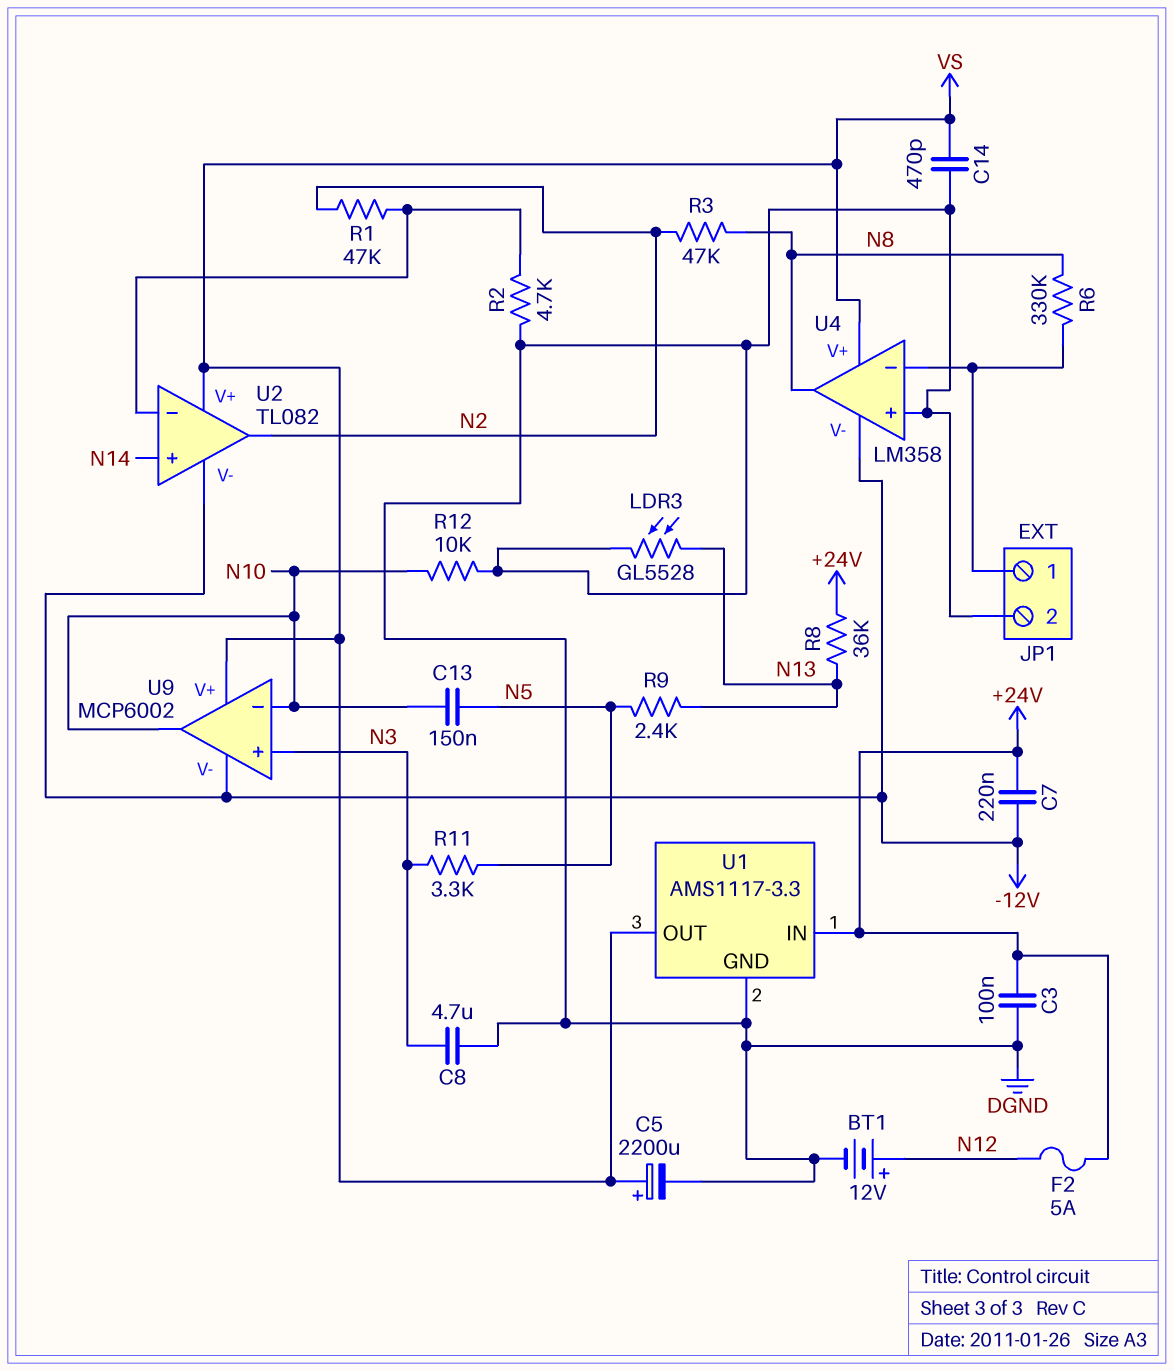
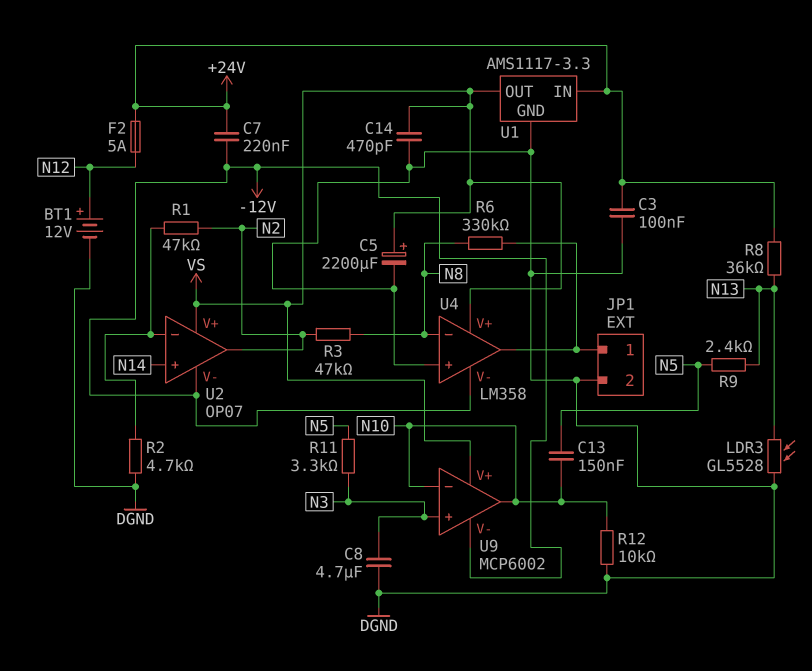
U2: TL082 -> OP07
U4 pin in-: JP1/1 -> N8
U4 pin out: N8 -> JP1/1

